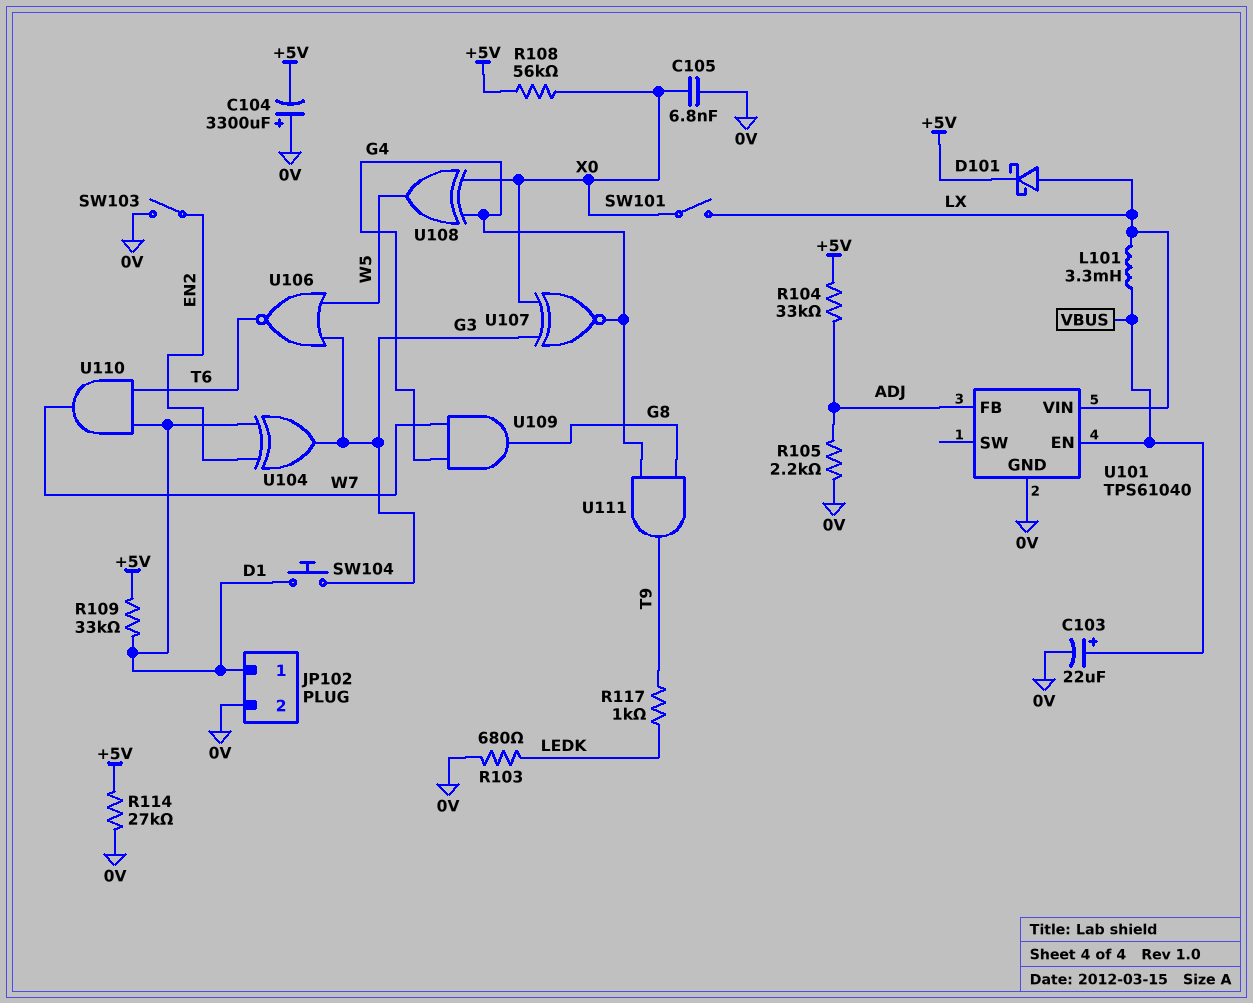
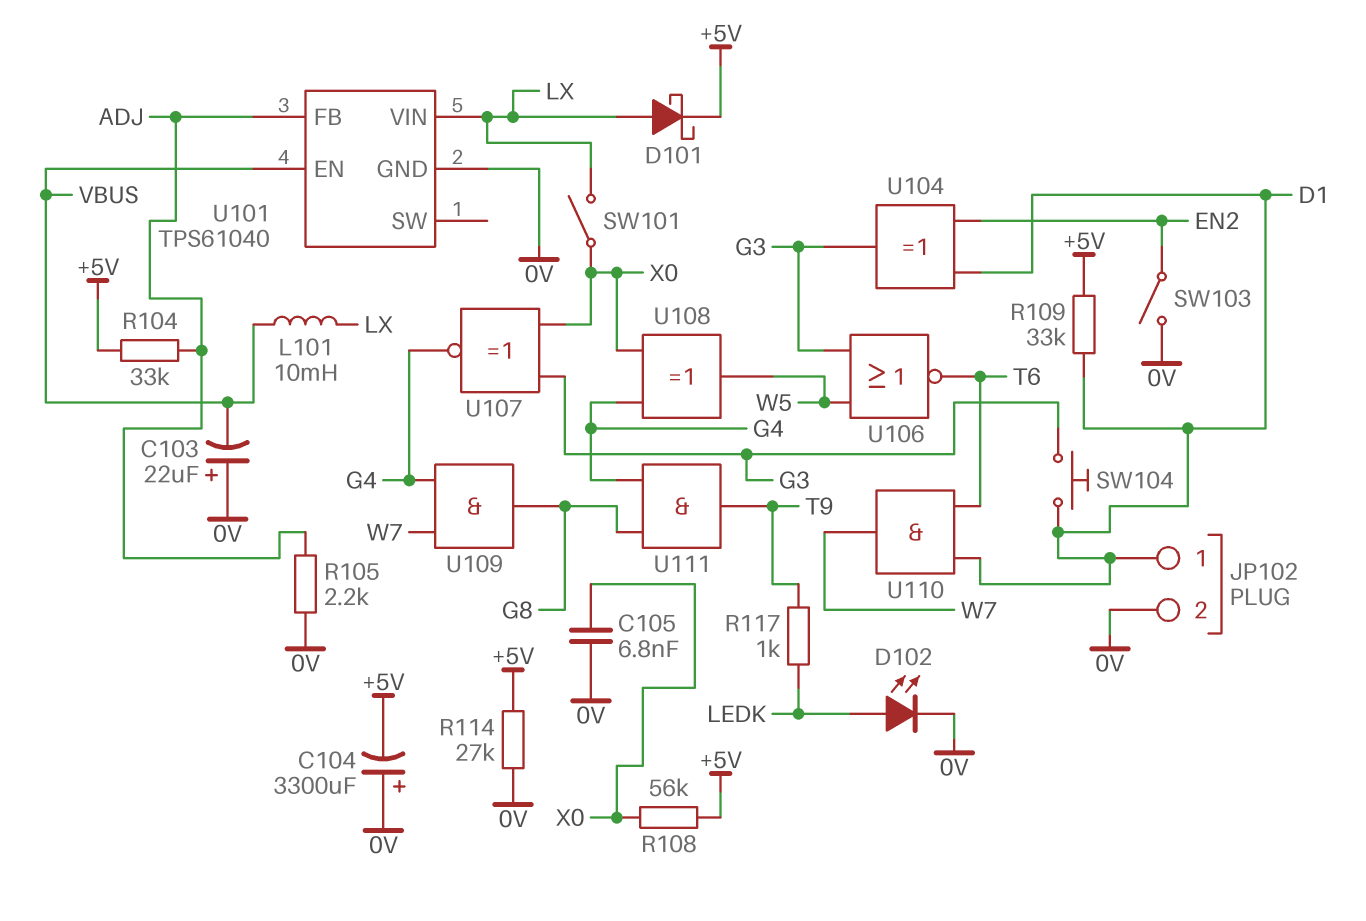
C103: 22uF (plus VBUS, minus 0V) -> 22uF (plus 0V, minus VBUS)
D102: none -> LED (A LEDK, K 0V)
L101: 3.3mH (LX, VBUS) -> 10mH (LX, VBUS)
R103: 680 (0V, LEDK) -> none

